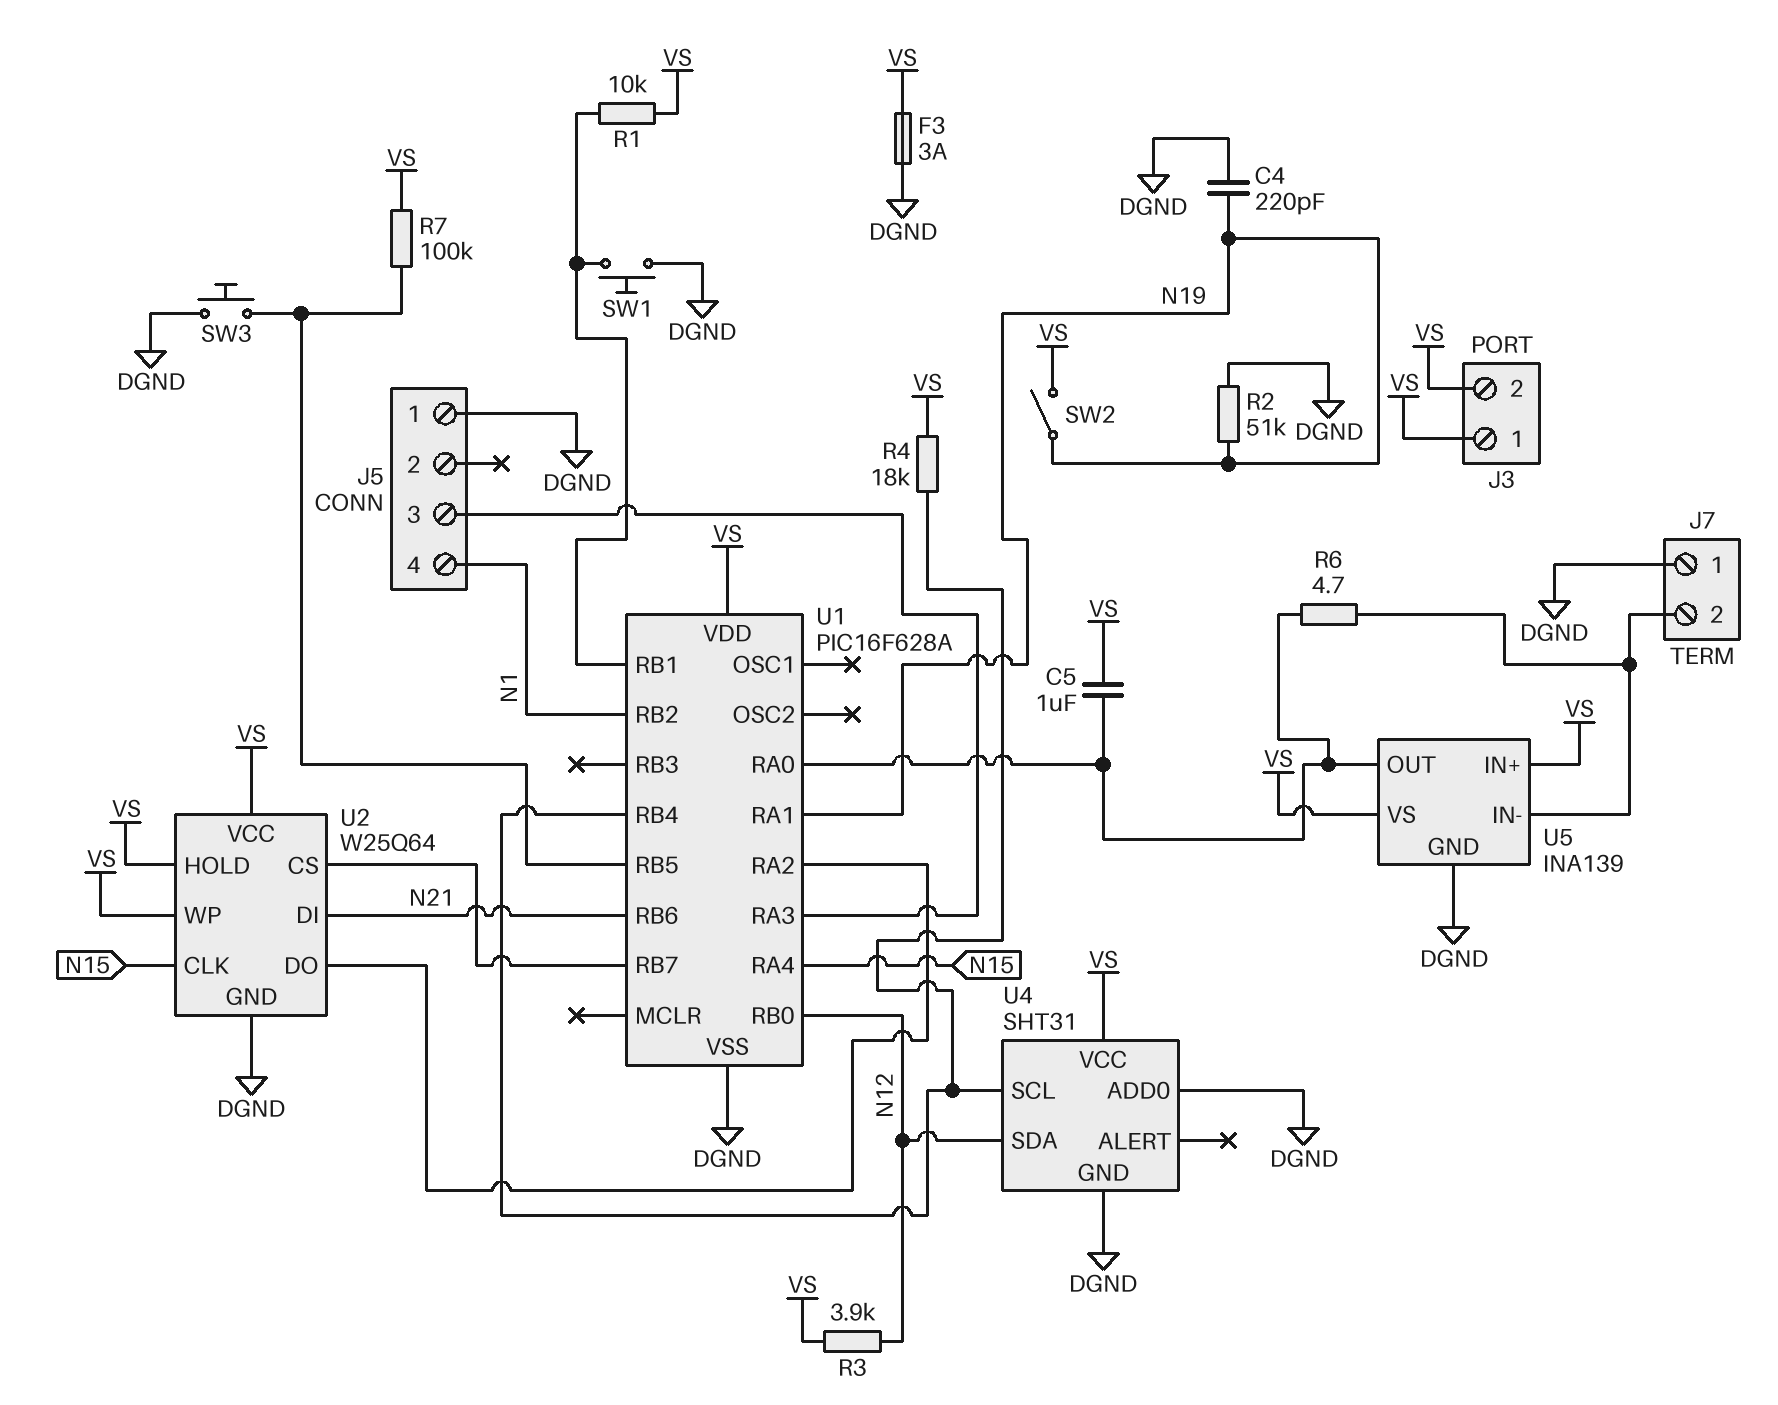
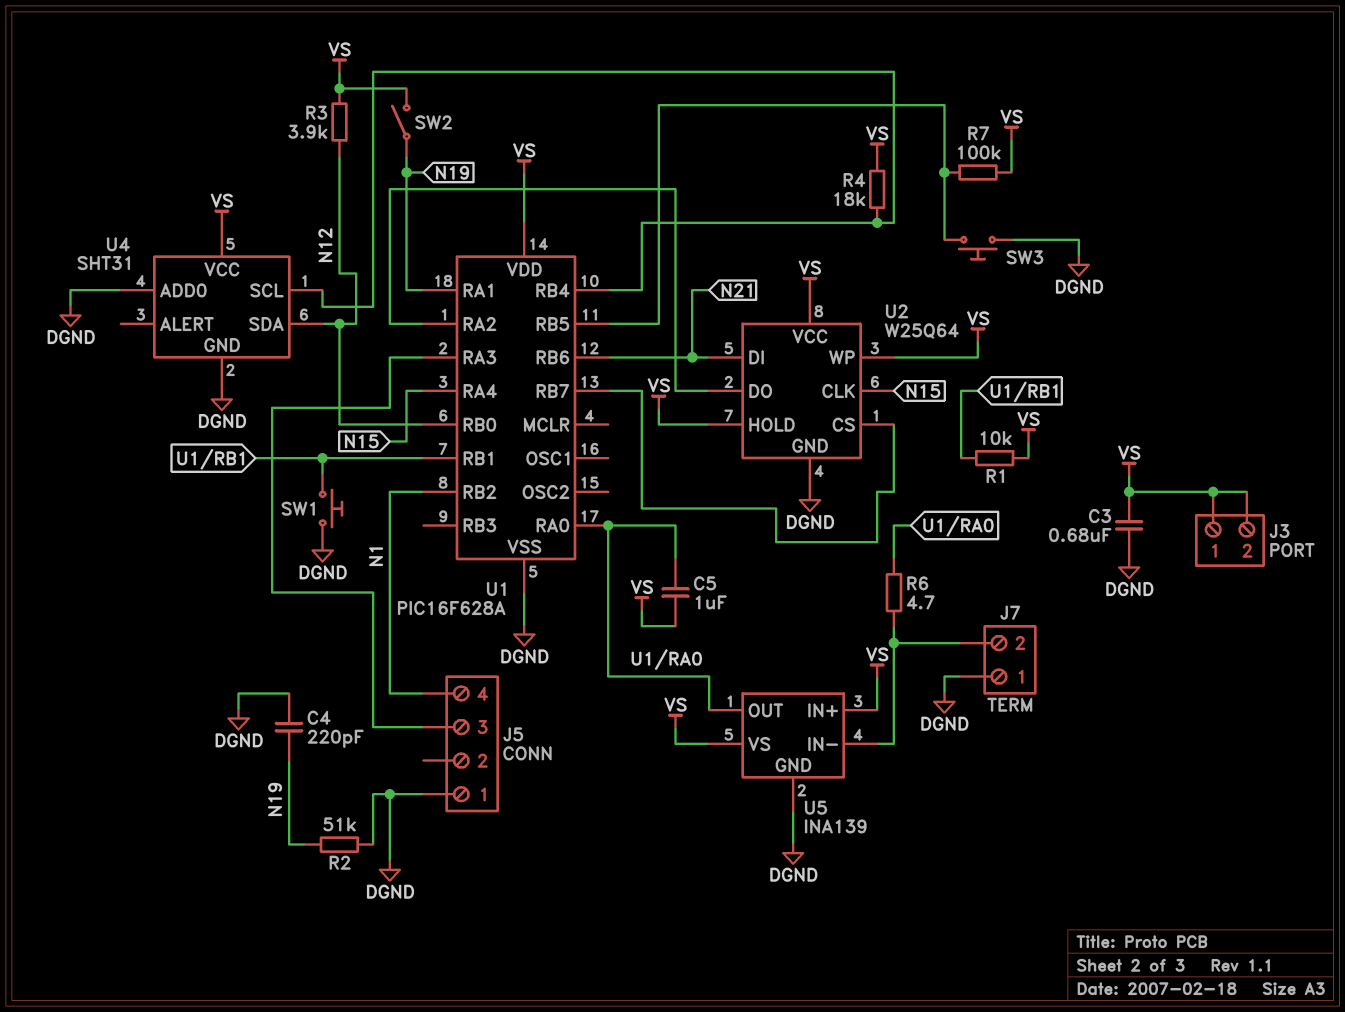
C3: none -> 680nF (DGND, VS)
F3: 3A (DGND, VS) -> none

